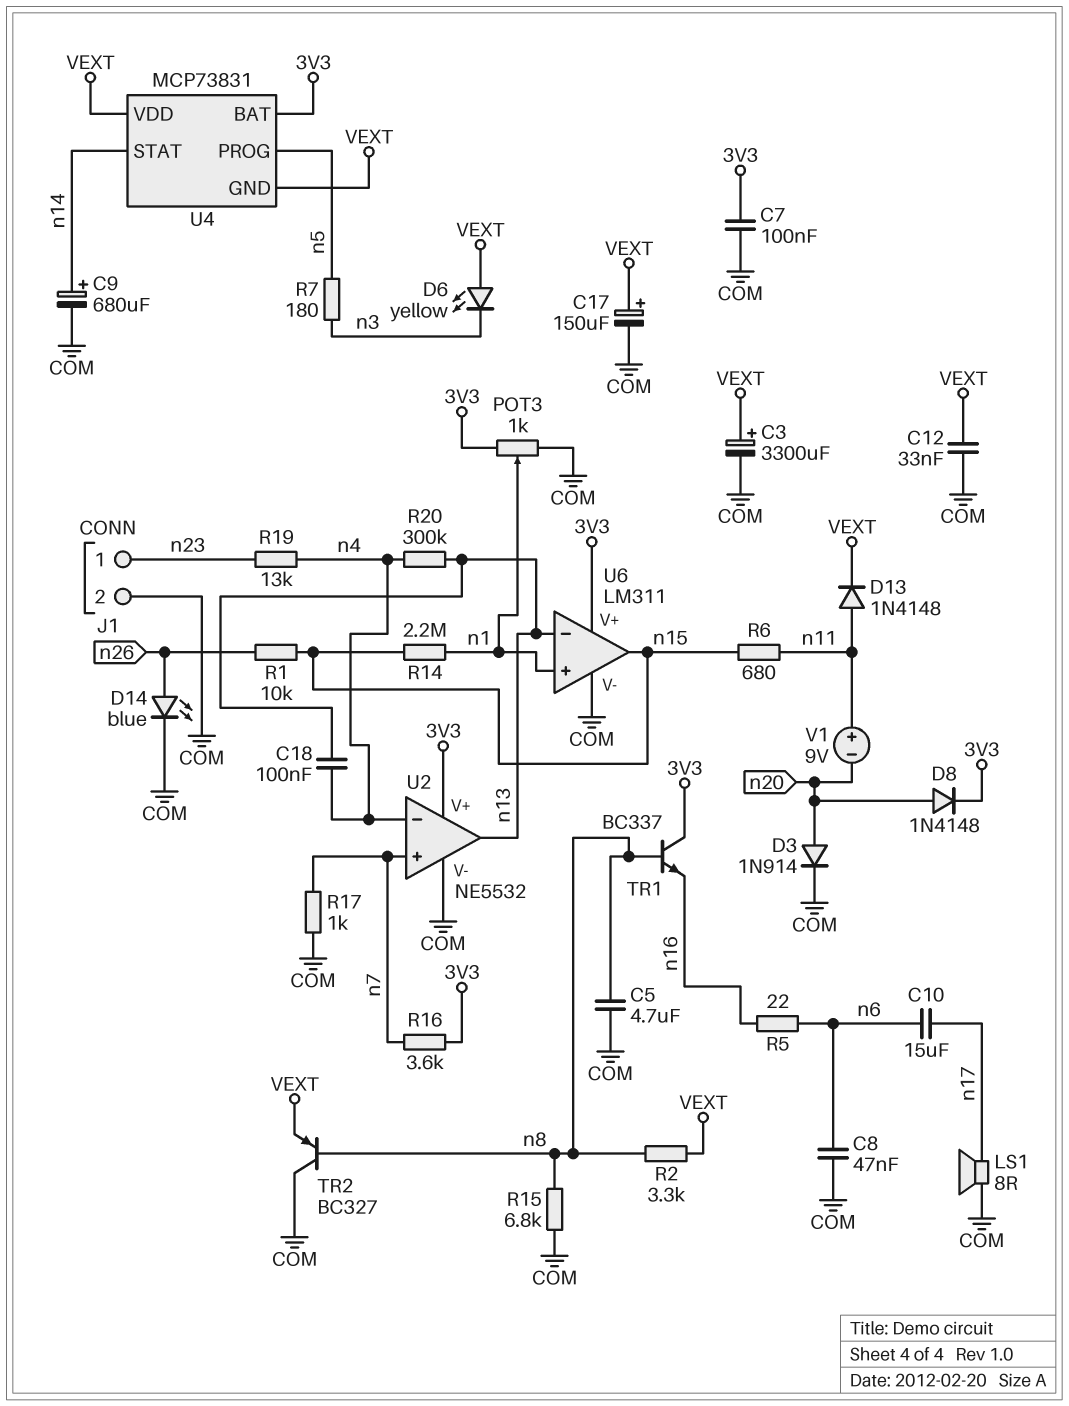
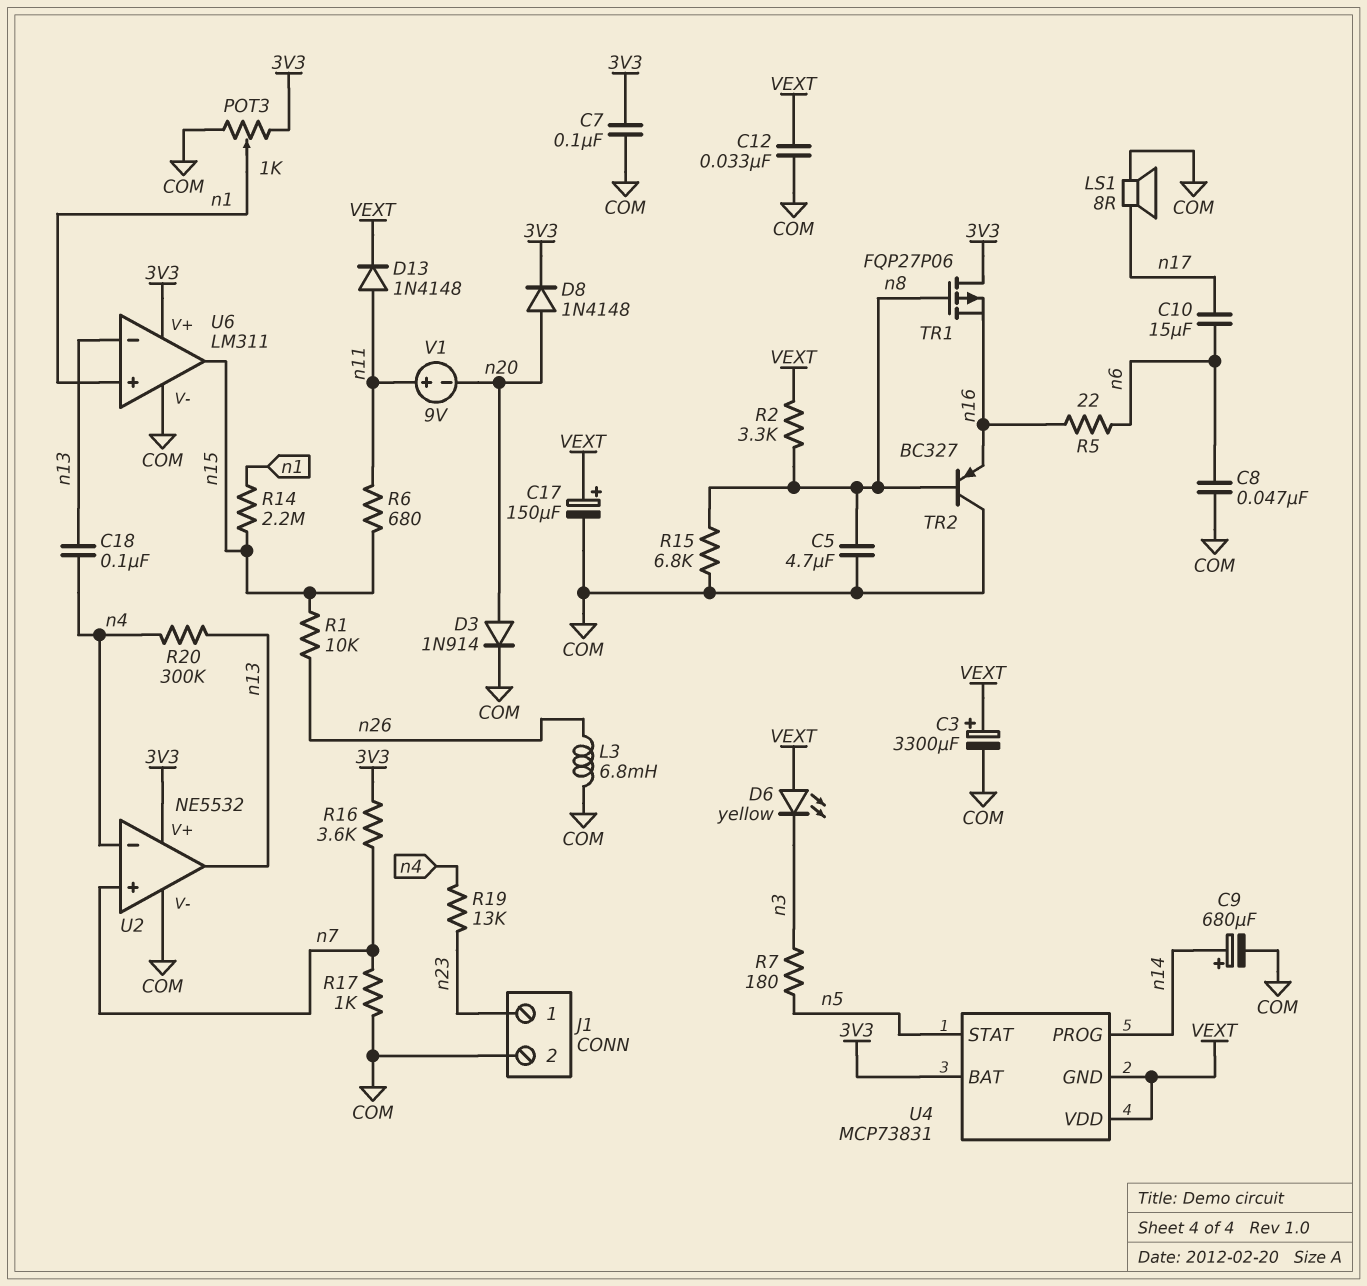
D14: LED blue (A n26, K COM) -> none
L3: none -> 6.8mH (COM, n26)
TR1: NPN BC337 (B n8, C 3V3, E n16) -> PMOS FQP27P06 (G n8, D 3V3, S n16)
TR2: PNP BC327 (B n8, C COM, E VEXT) -> PNP BC327 (B n8, C COM, E n16)
U4 pin PROG: n5 -> n14
U4 pin STAT: n14 -> n5

